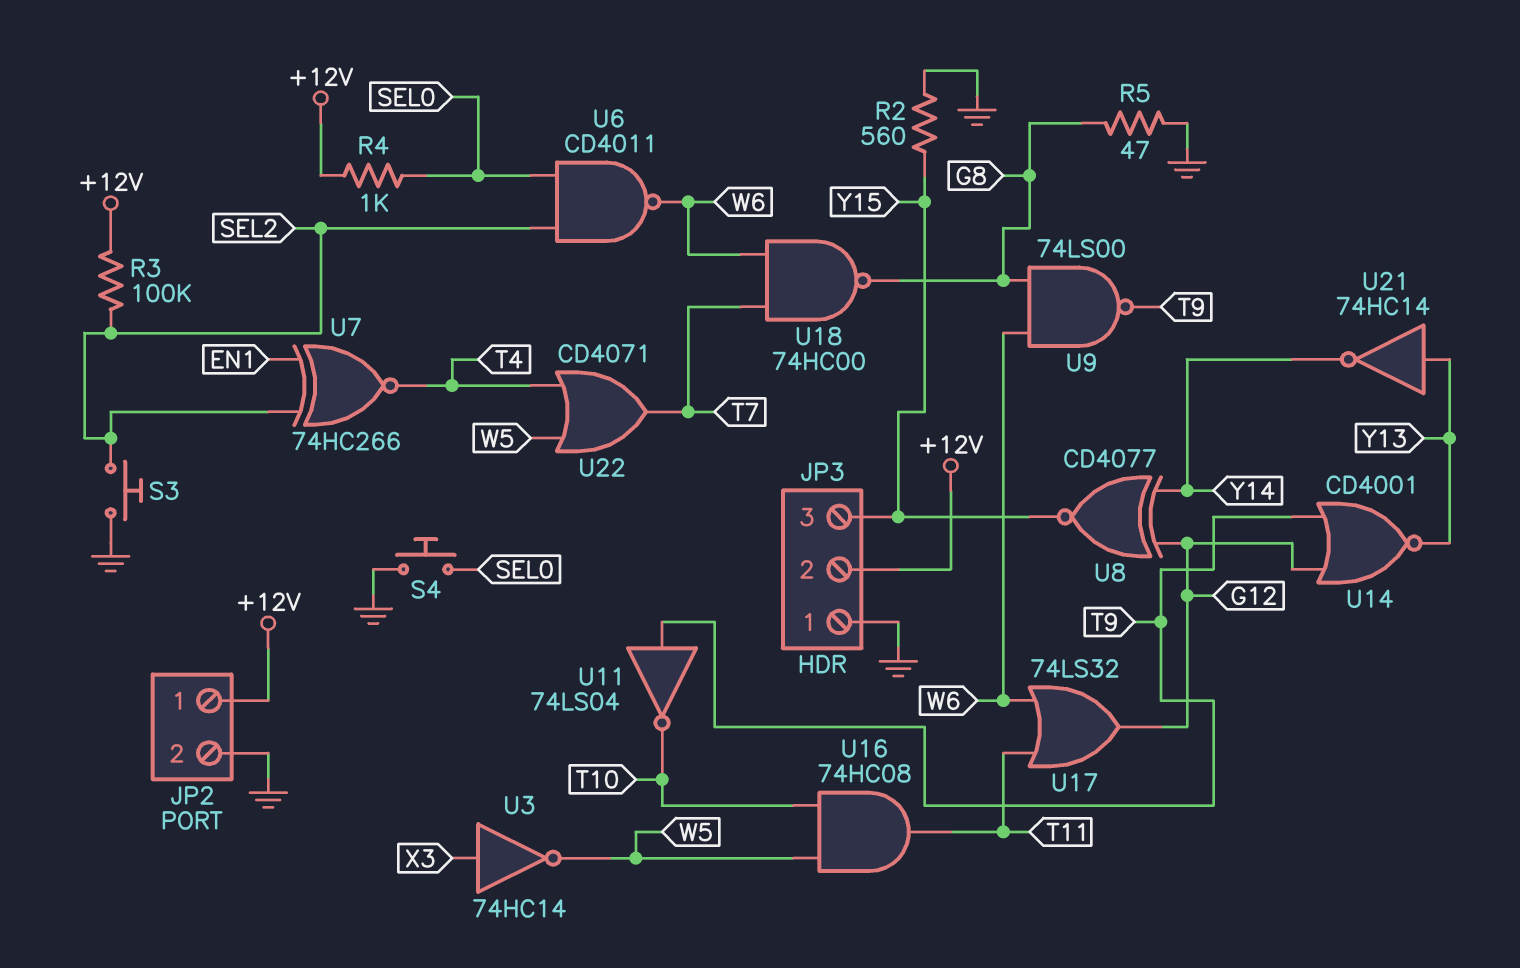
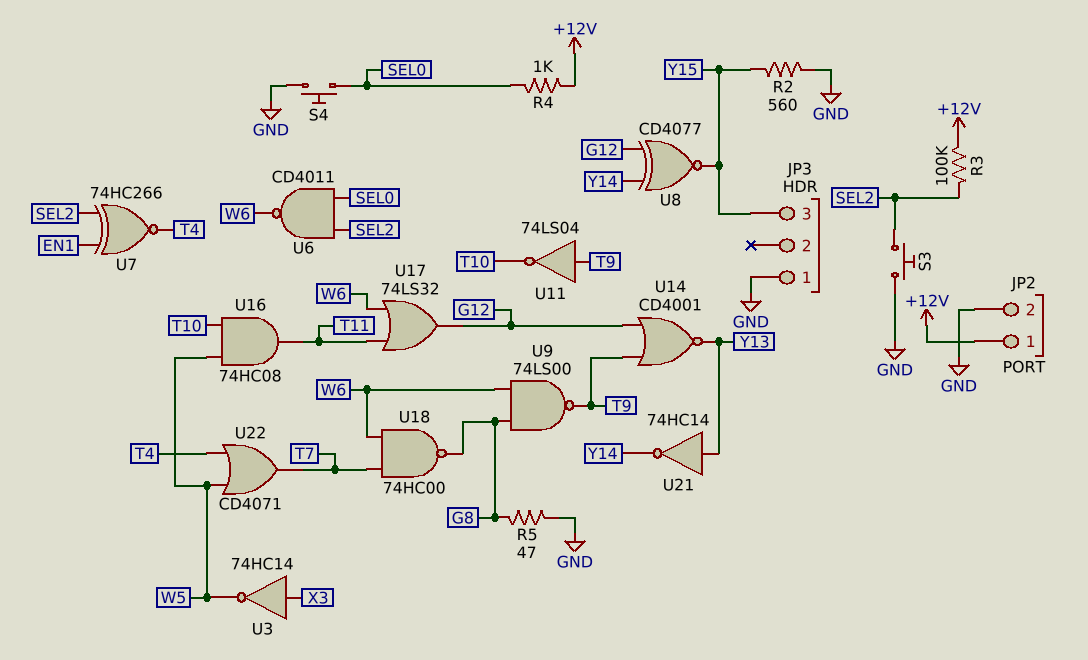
JP3 pin 2: +12V -> none

